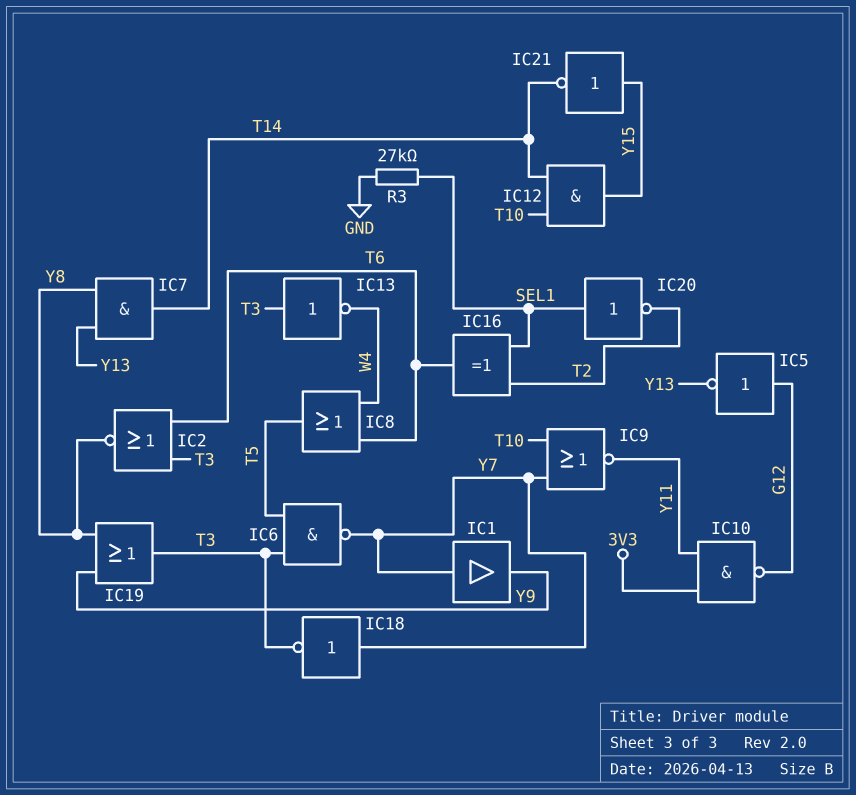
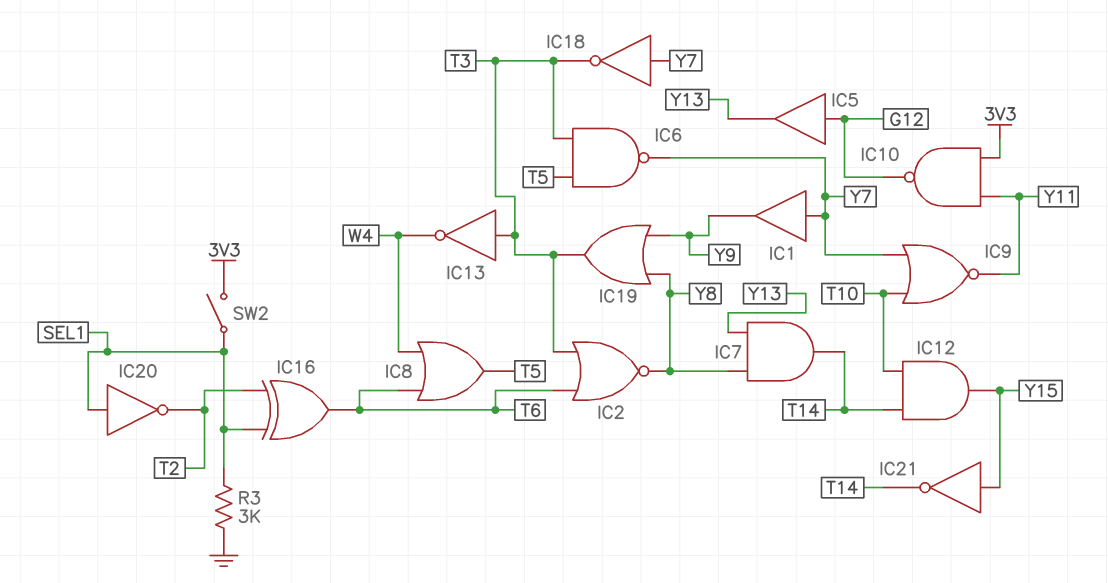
IC5: NOT (in G12, out Y13) -> buffer (in G12, out Y13)
R3: 27k (GND, SEL1) -> 3k (GND, SEL1)
SW2: none -> switch (3V3, SEL1)

